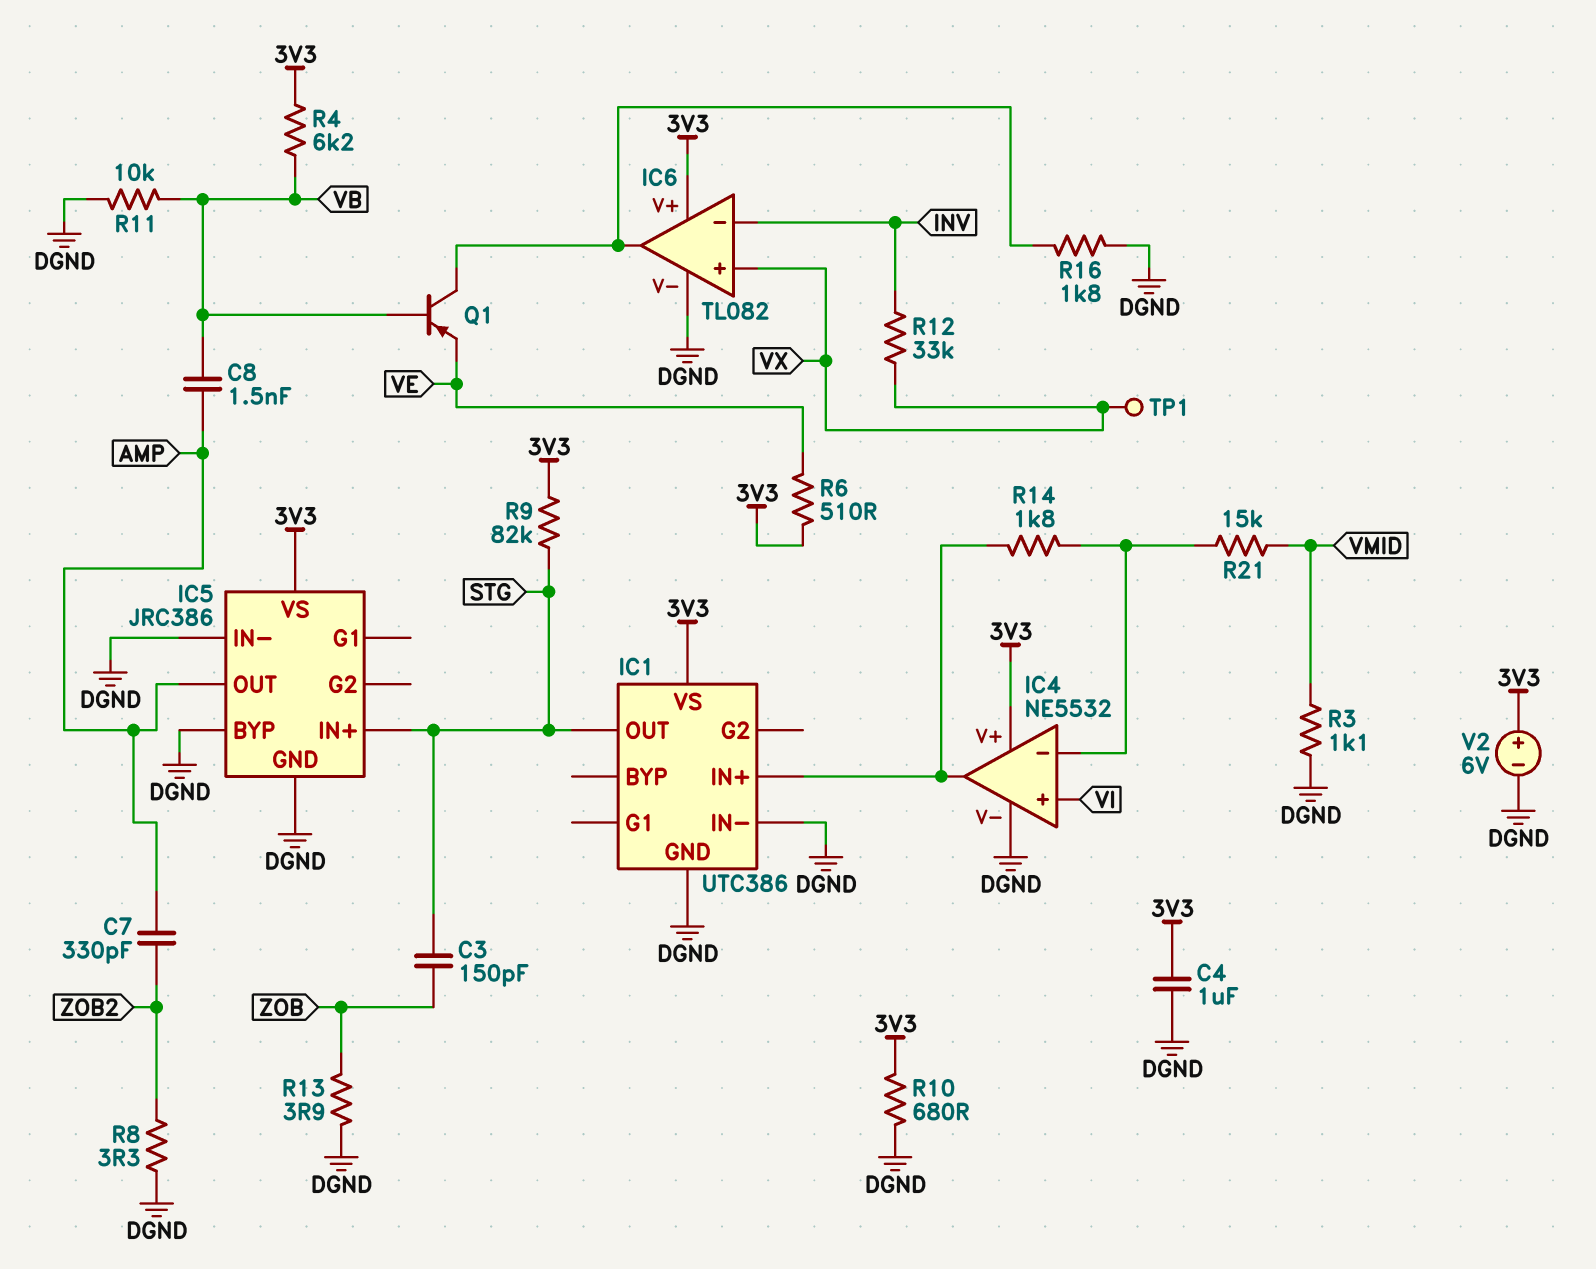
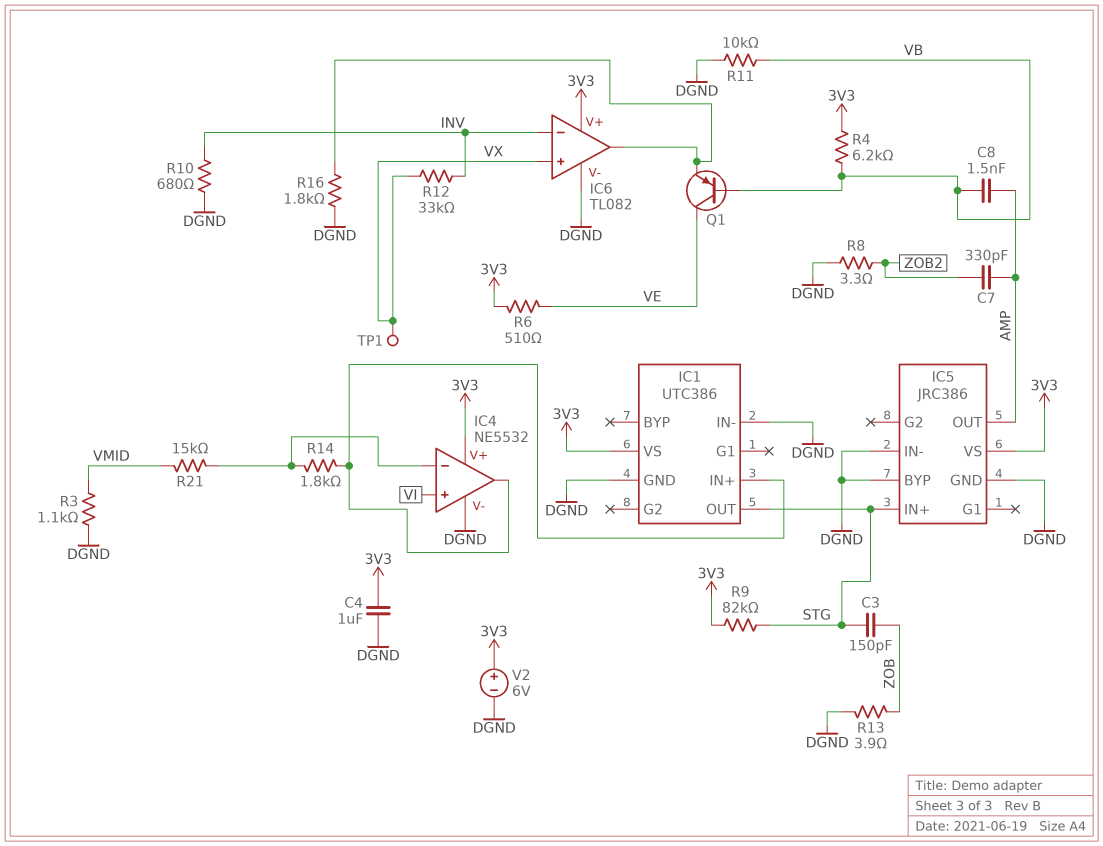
Q1: PNP (B VB, C IC6/out, E VE) -> PNP (B VB, C VE, E IC6/out)
R10: 680 (3V3, DGND) -> 680 (DGND, INV)

